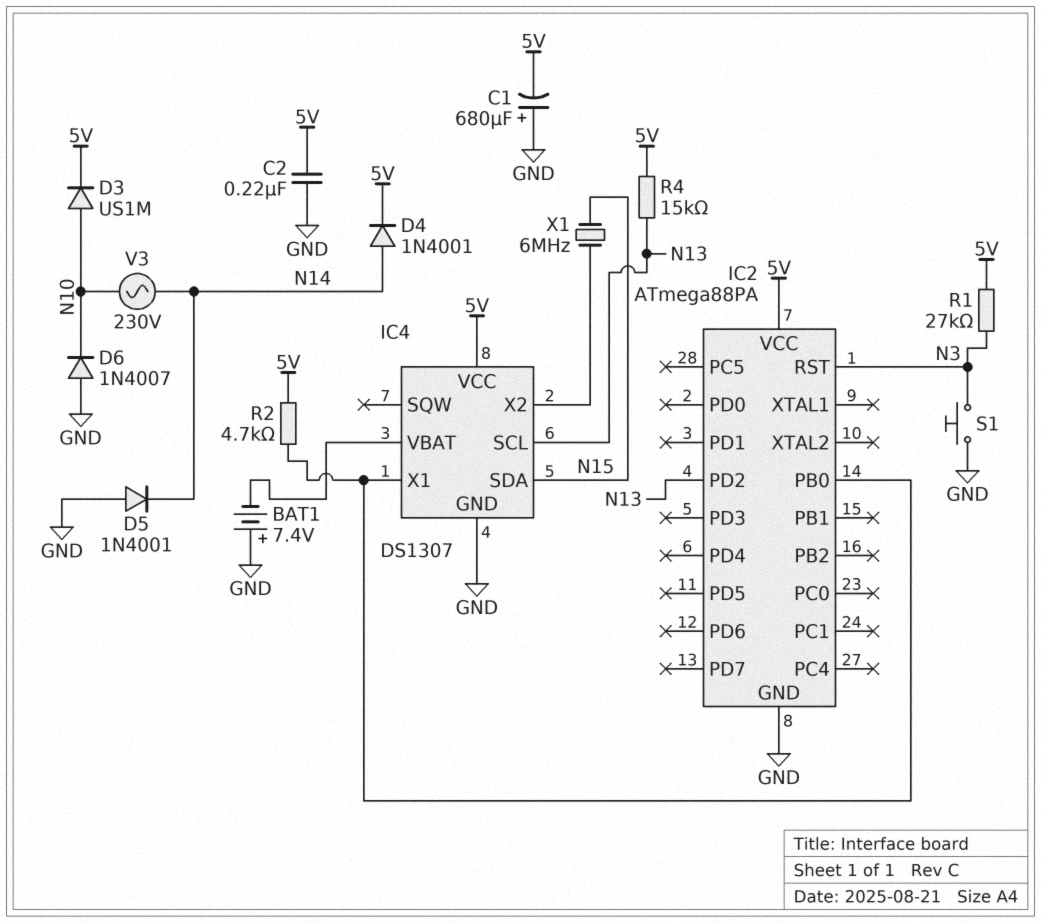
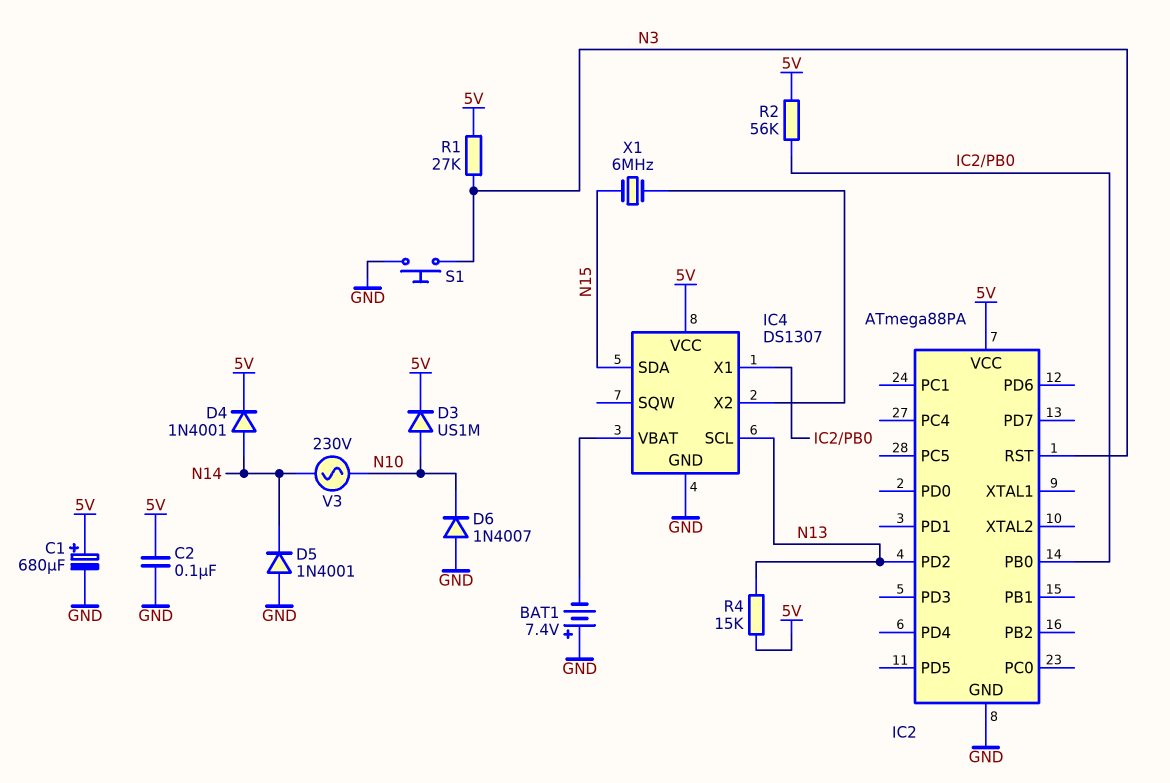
C1: 680uF (plus GND, minus 5V) -> 680uF (plus 5V, minus GND)
C2: 220nF (5V, GND) -> 100nF (5V, GND)
R2: 4.7k (5V, IC2/PB0) -> 56k (5V, IC2/PB0)

